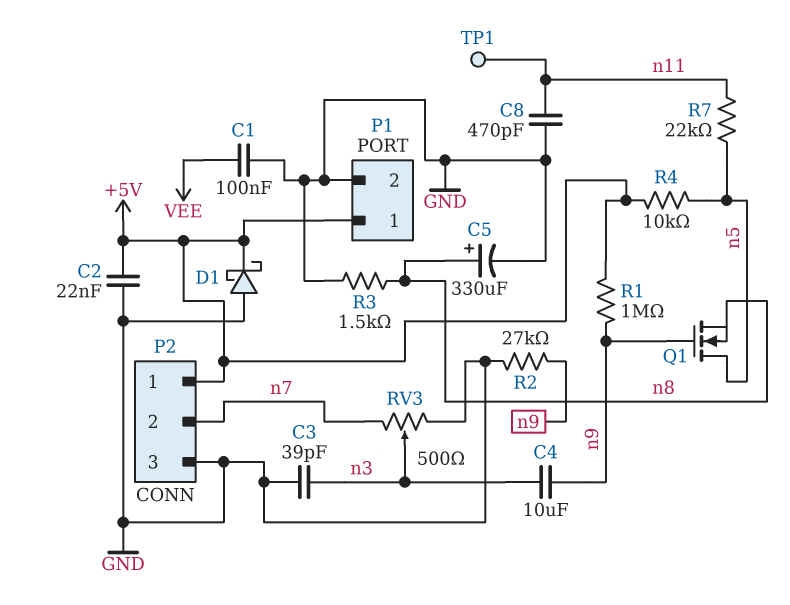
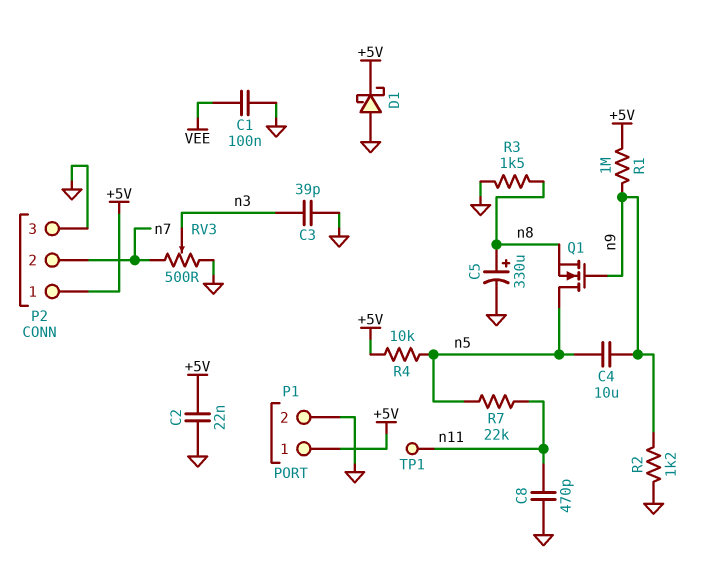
C4: 10uF (n3, n9) -> 10uF (n5, n9)
R2: 27k (GND, n9) -> 1.2k (GND, n9)

